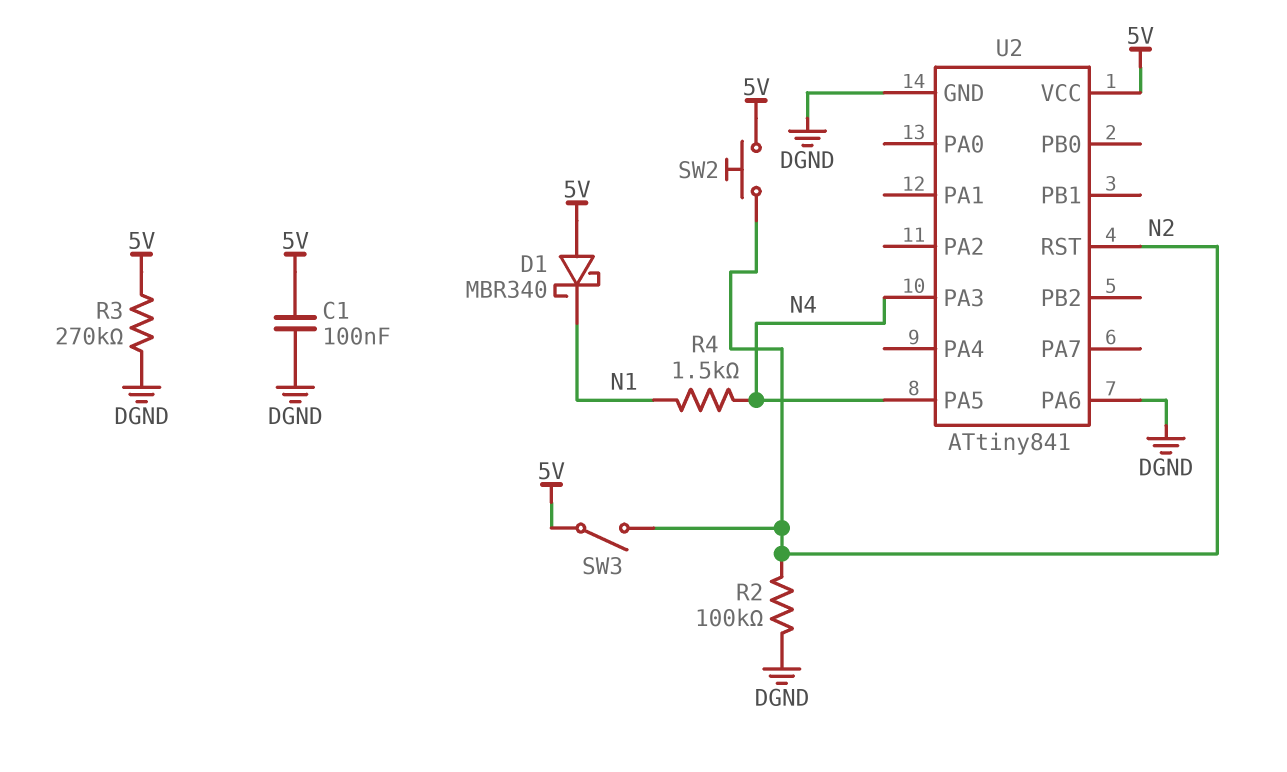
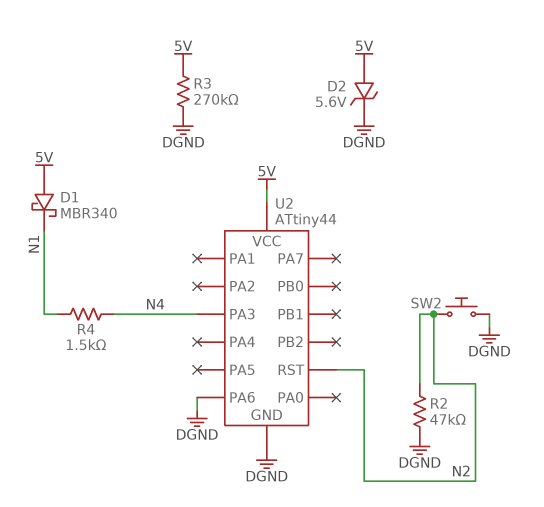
C1: 100nF (5V, DGND) -> none
D2: none -> zener 5.6V (A 5V, K DGND)
R2: 100k (DGND, N2) -> 47k (DGND, N2)
SW2: button (5V, N2) -> button (DGND, N2)
SW3: switch (5V, N2) -> none
U2: ATtiny841 -> ATtiny44
U2 pin PA5: N4 -> none

